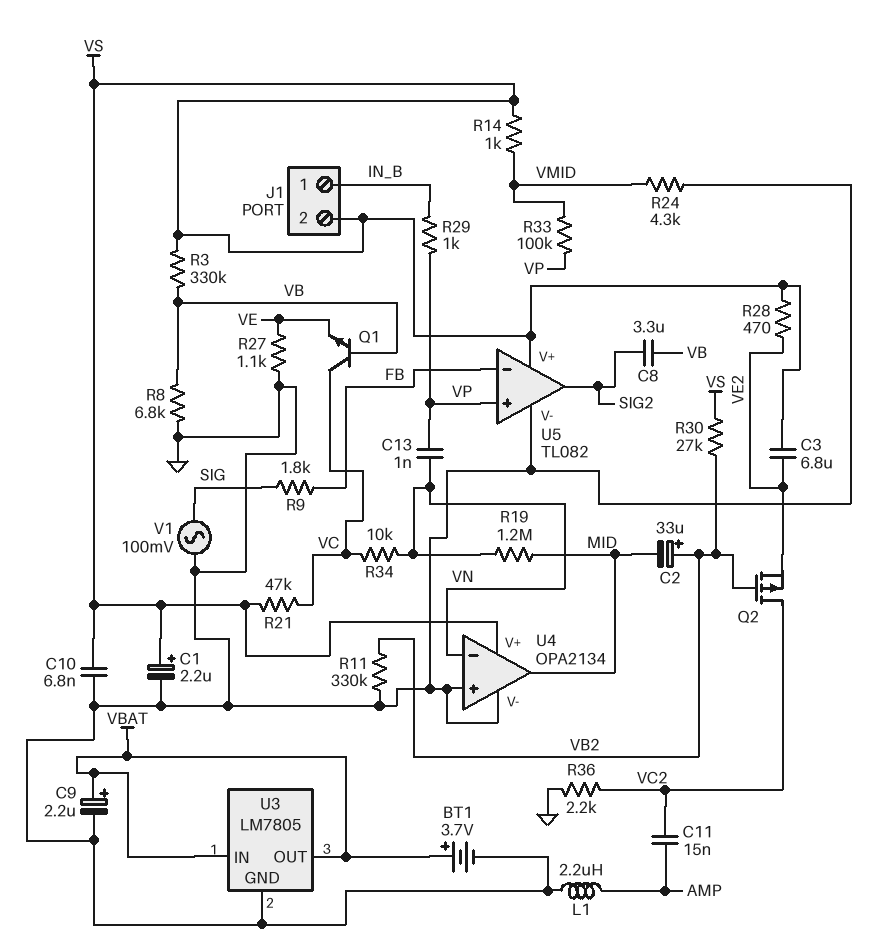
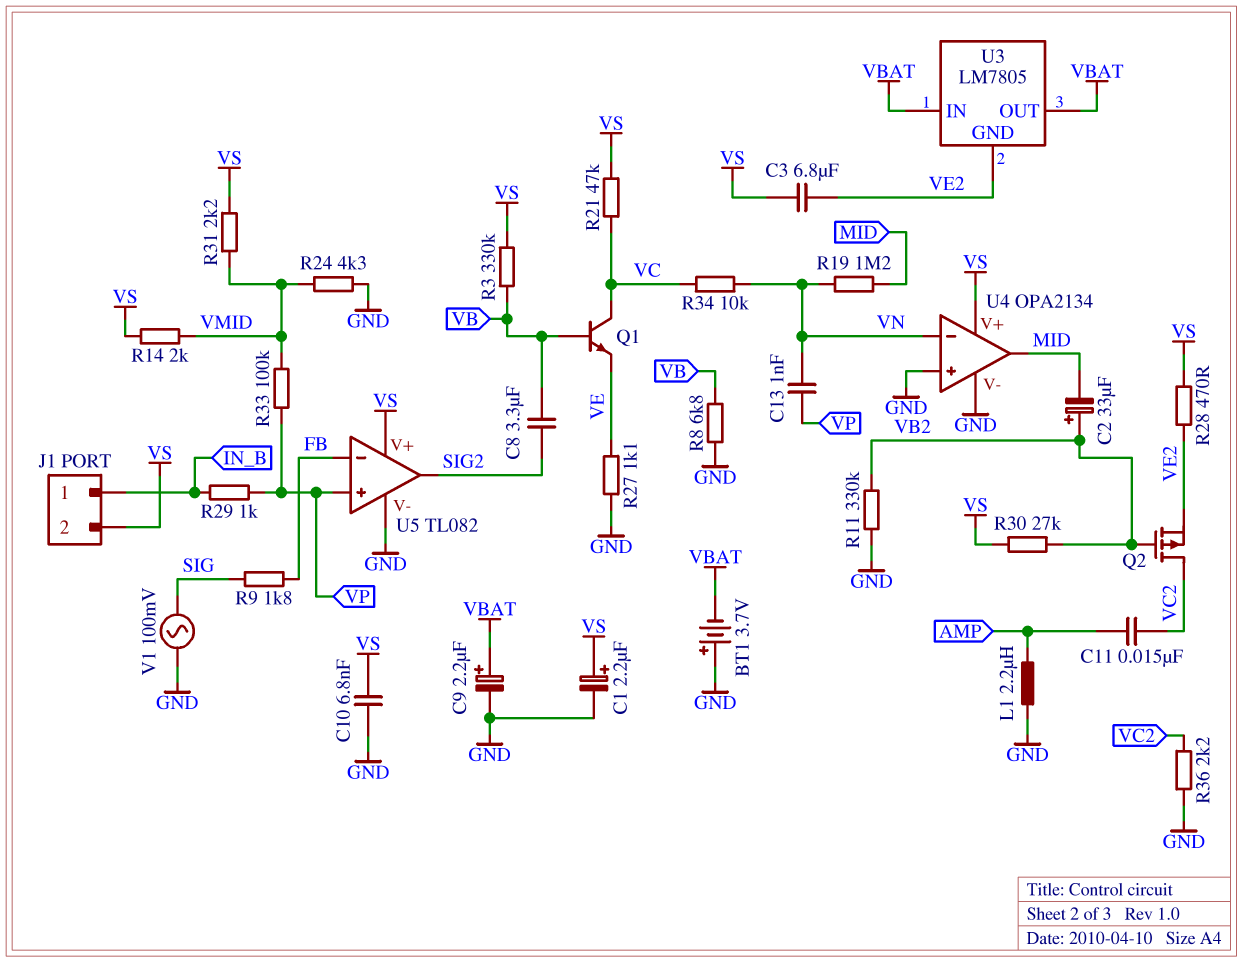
BT1: 3.7V (plus VBAT, minus GND) -> 3.7V (plus GND, minus VBAT)
R14: 1k (VMID, VS) -> 2k (VMID, VS)
R31: none -> 2.2k (VMID, VS)
U3 pin GND: GND -> VE2

